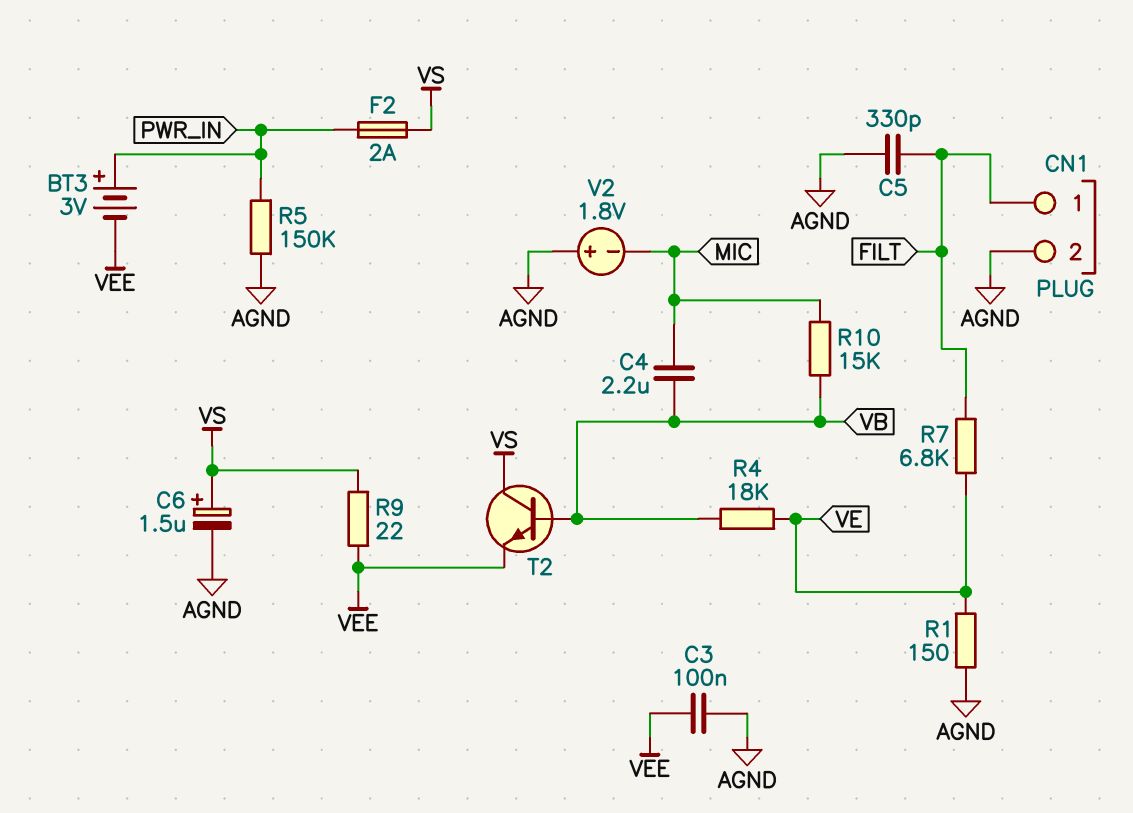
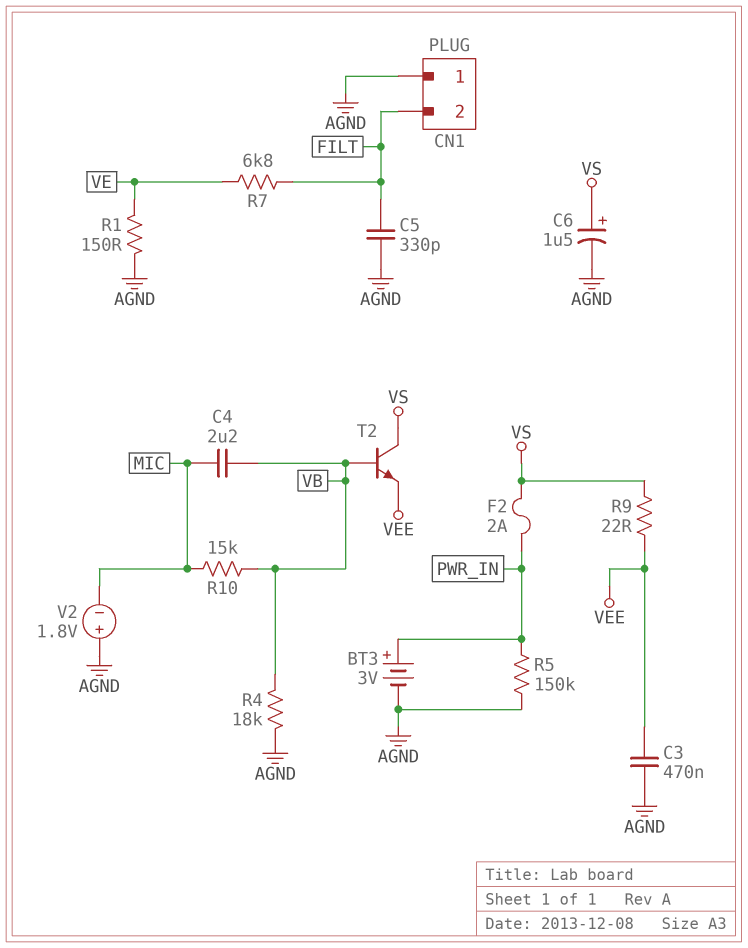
BT3: 3V (plus PWR_IN, minus VEE) -> 3V (plus PWR_IN, minus AGND)
C3: 100nF (AGND, VEE) -> 470nF (AGND, VEE)
CN1 pin 1: FILT -> AGND
CN1 pin 2: AGND -> FILT
R4: 18k (VB, VE) -> 18k (AGND, VB)

